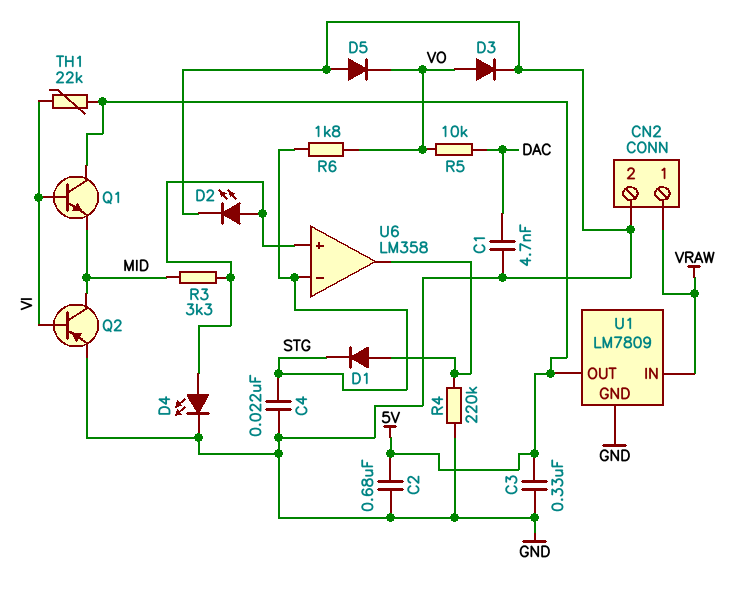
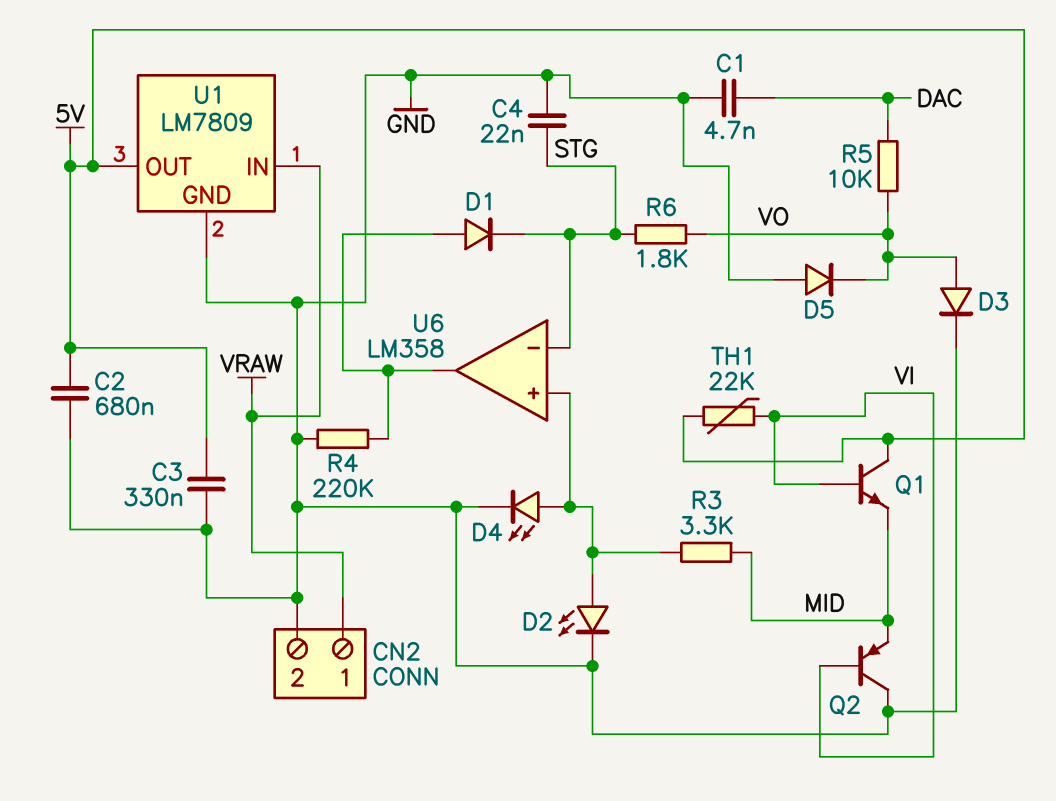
Q2: PNP (B VI, C MID, E GND) -> PNP (B VI, C GND, E MID)

